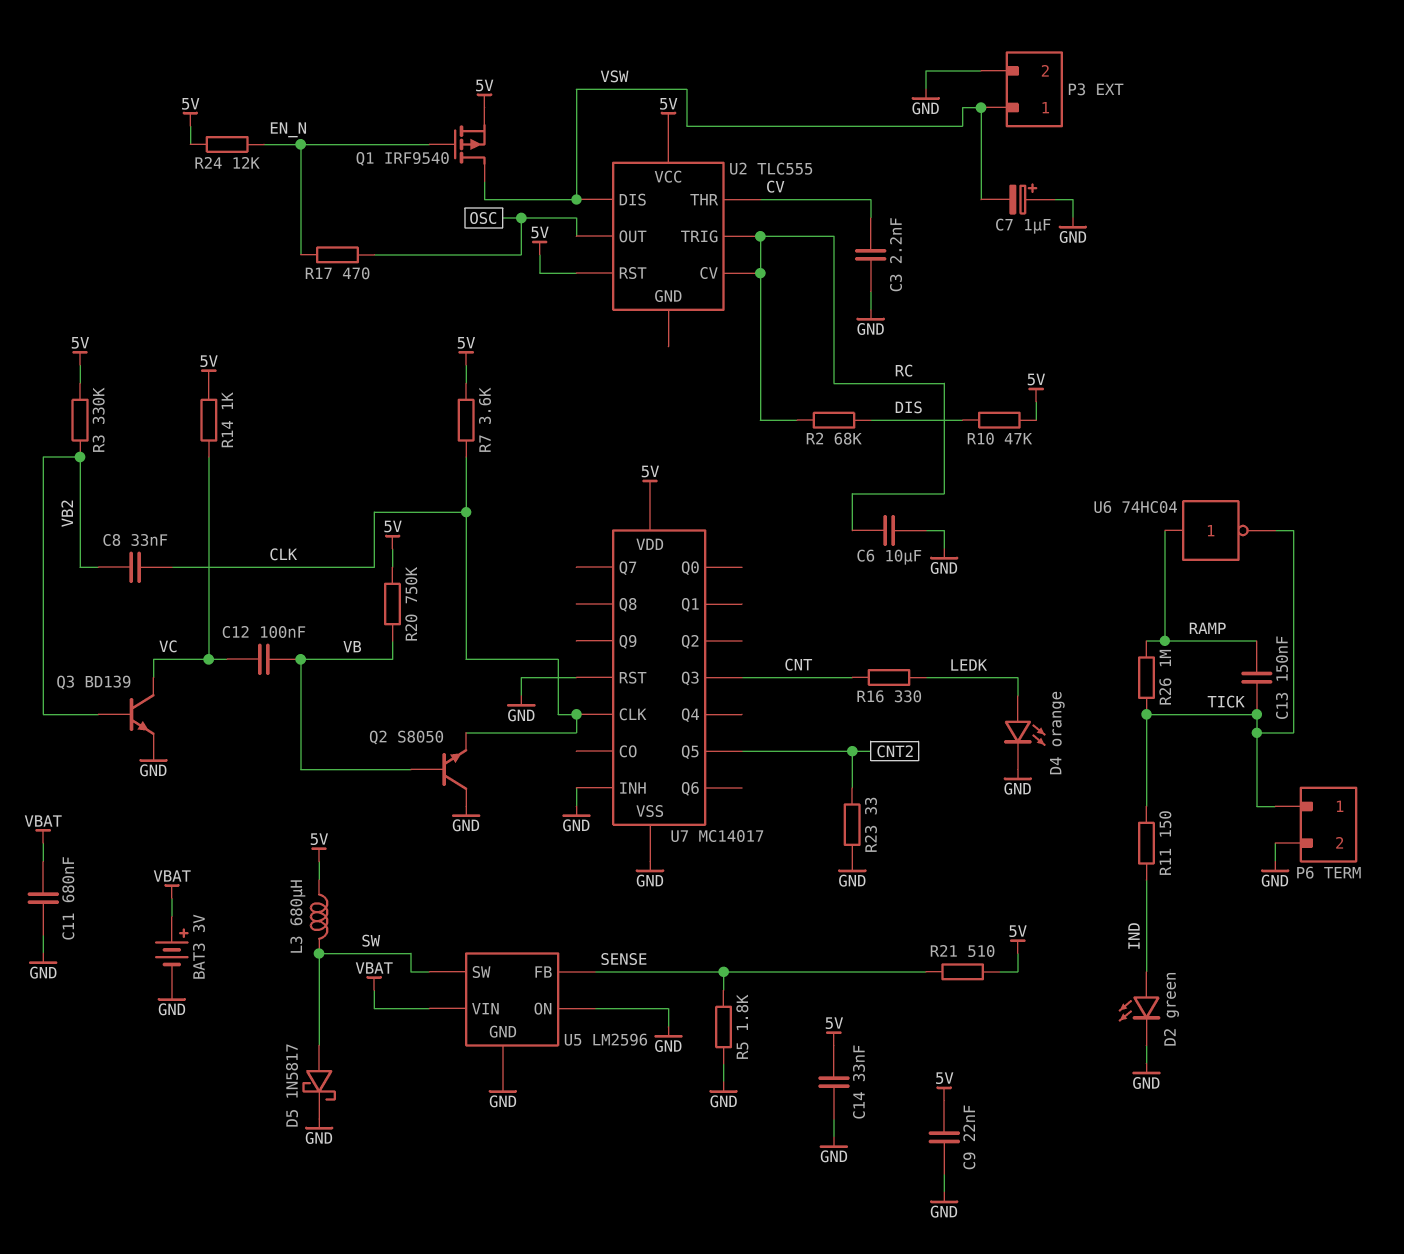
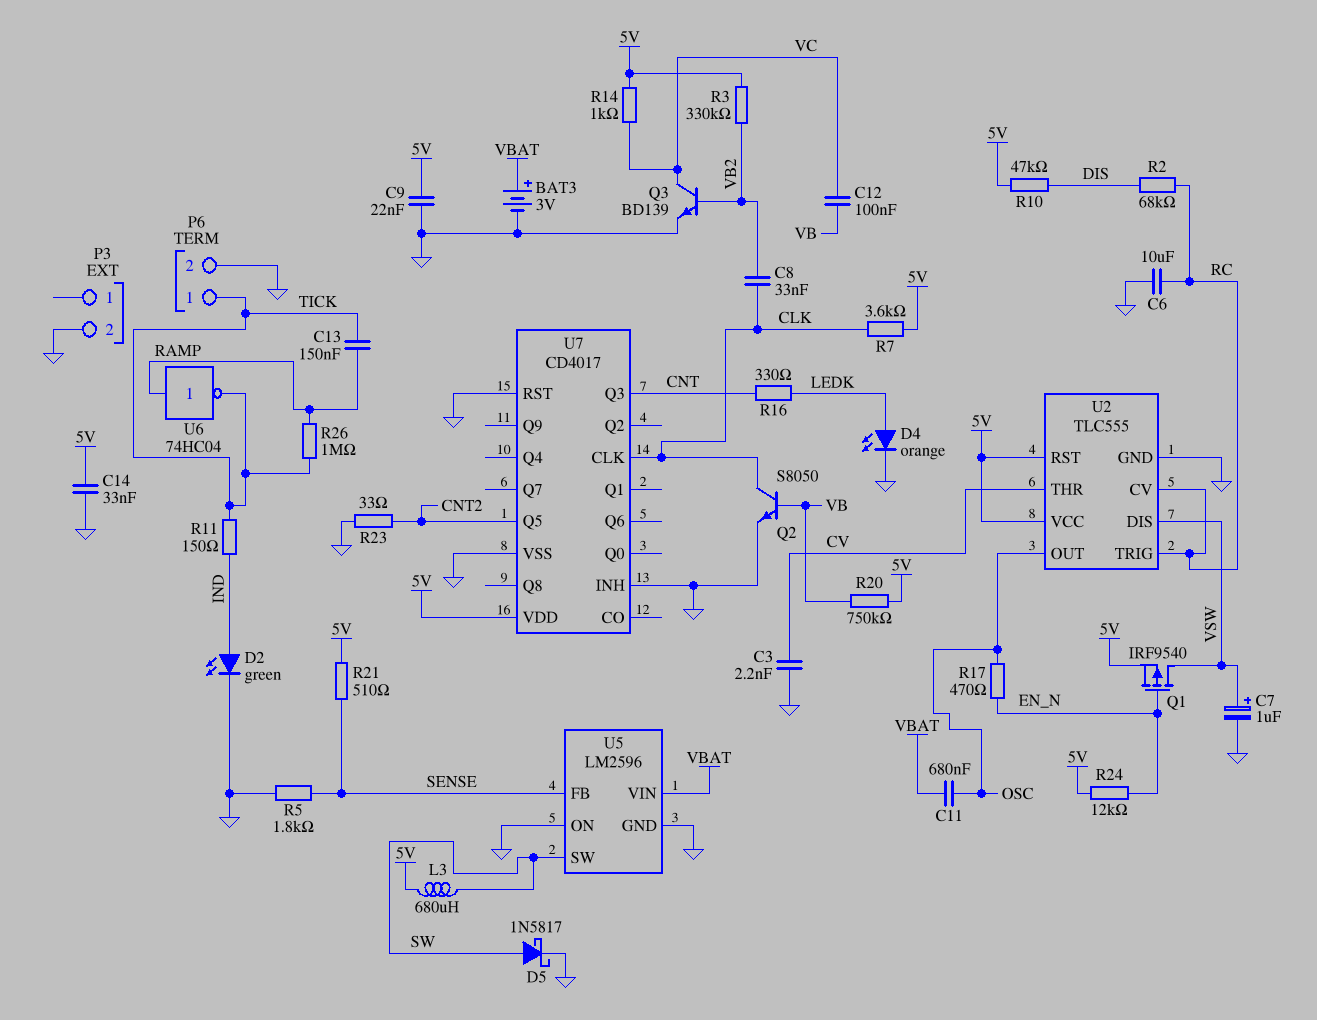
C7: 1uF (plus GND, minus VSW) -> 1uF (plus VSW, minus GND)
C11: 680nF (GND, VBAT) -> 680nF (OSC, VBAT)
P3 pin 1: VSW -> none
Q2: NPN S8050 (B VB, C GND, E CLK) -> NPN S8050 (B VB, C CLK, E GND)
U2 pin GND: none -> GND
U7: MC14017 -> CD4017

